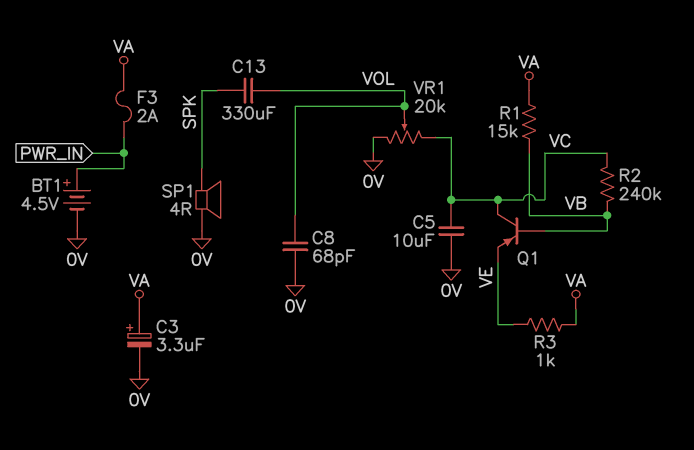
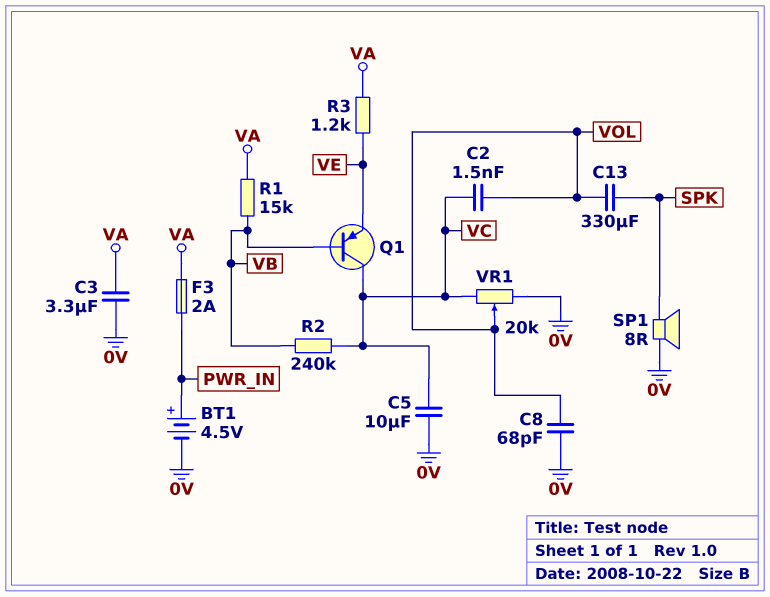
C2: none -> 1.5nF (VC, VOL)
C3: 3.3uF (plus VA, minus 0V) -> 3.3uF (0V, VA)
R3: 1k (VA, VE) -> 1.2k (VA, VE)
SP1: speaker 4R (0V, SPK) -> speaker 8R (0V, SPK)

